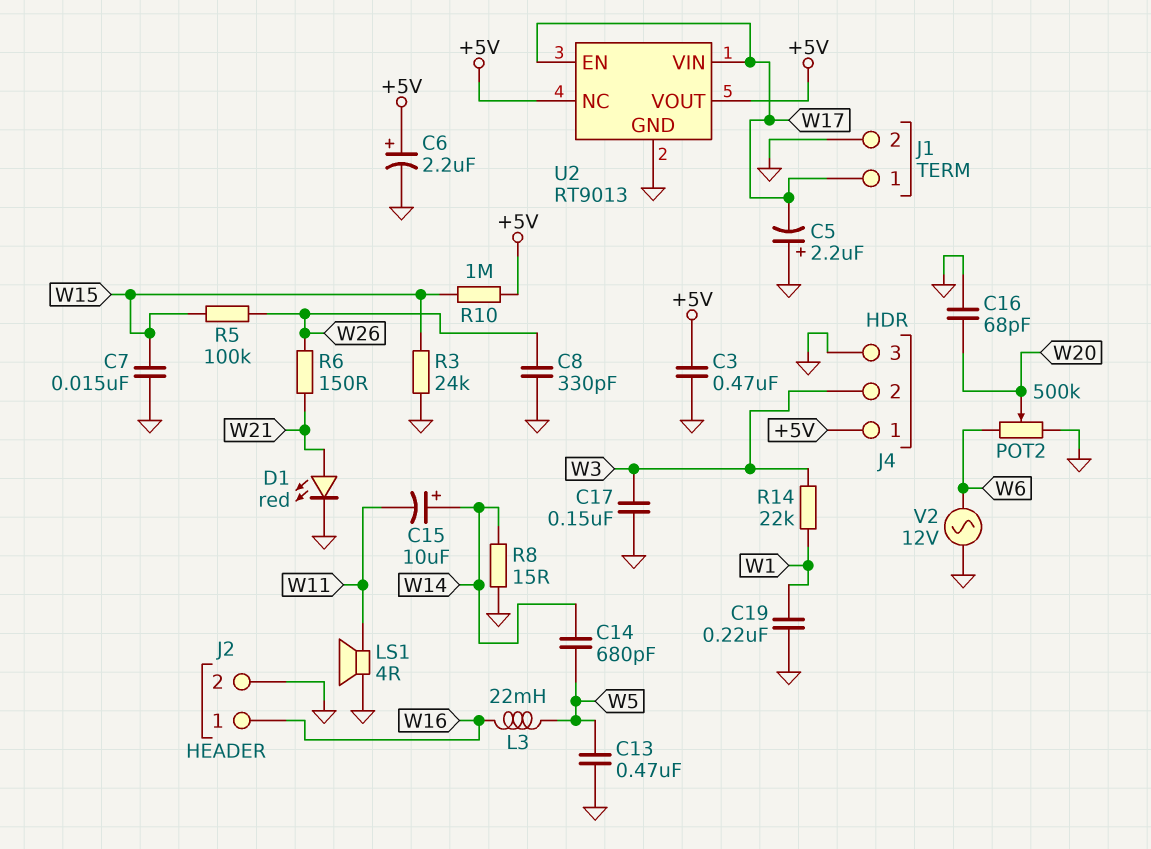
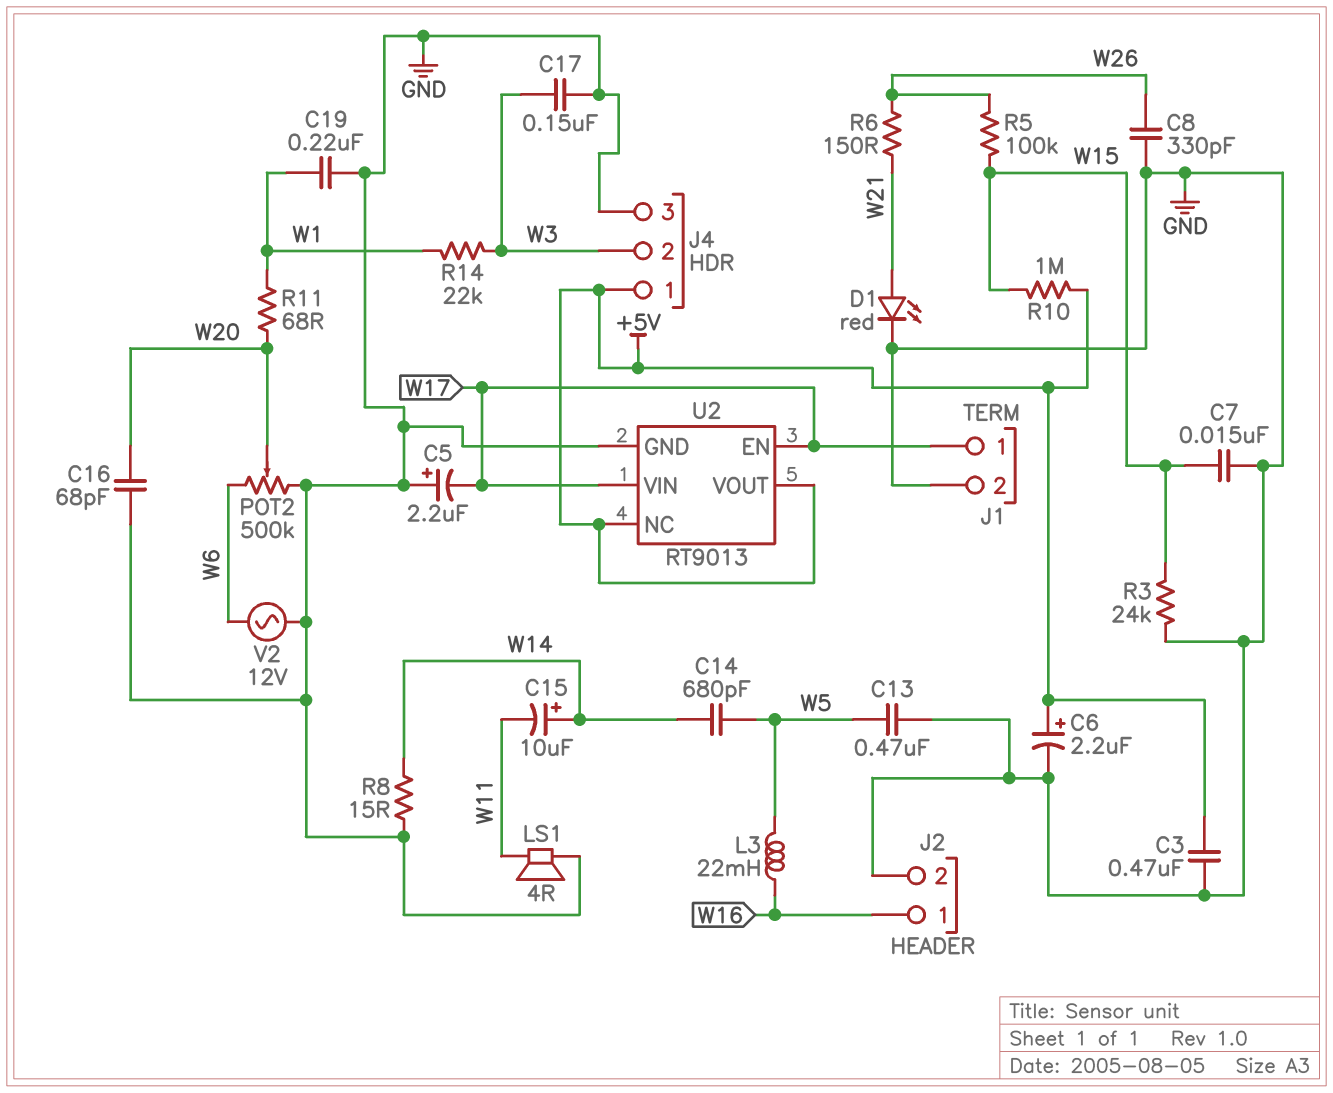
R11: none -> 68 (W1, W20)

